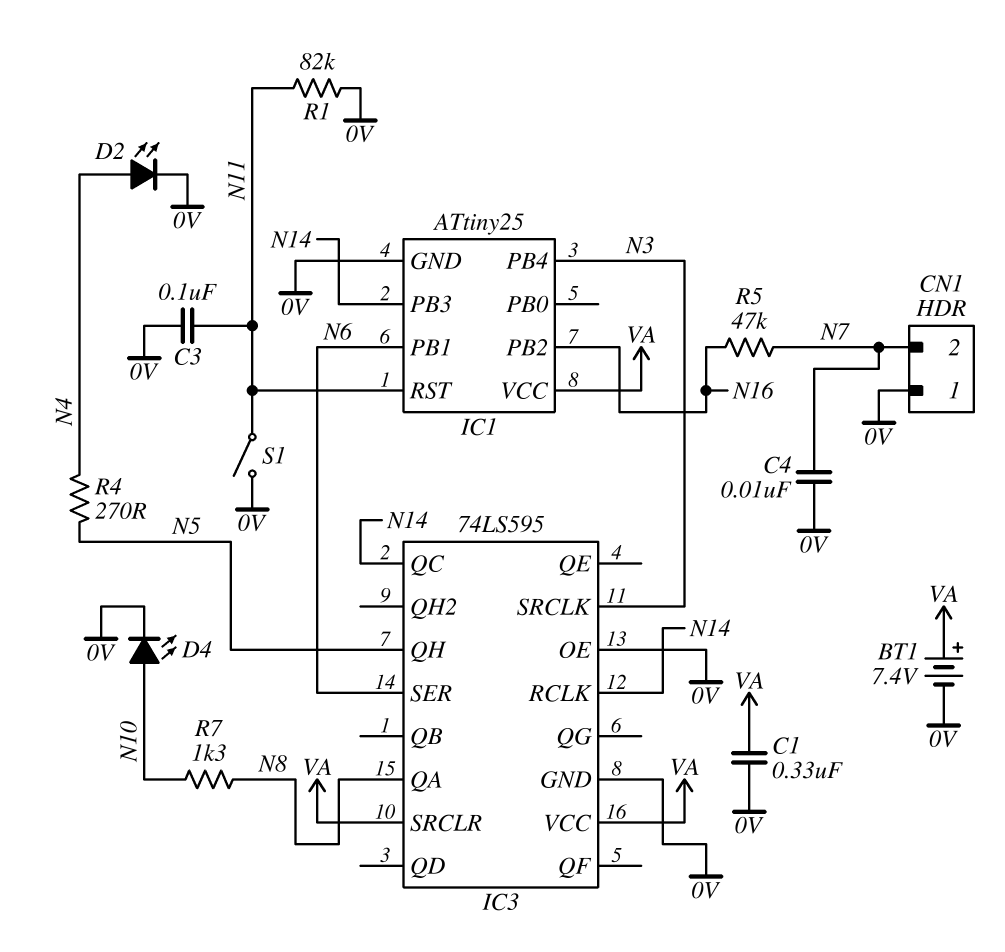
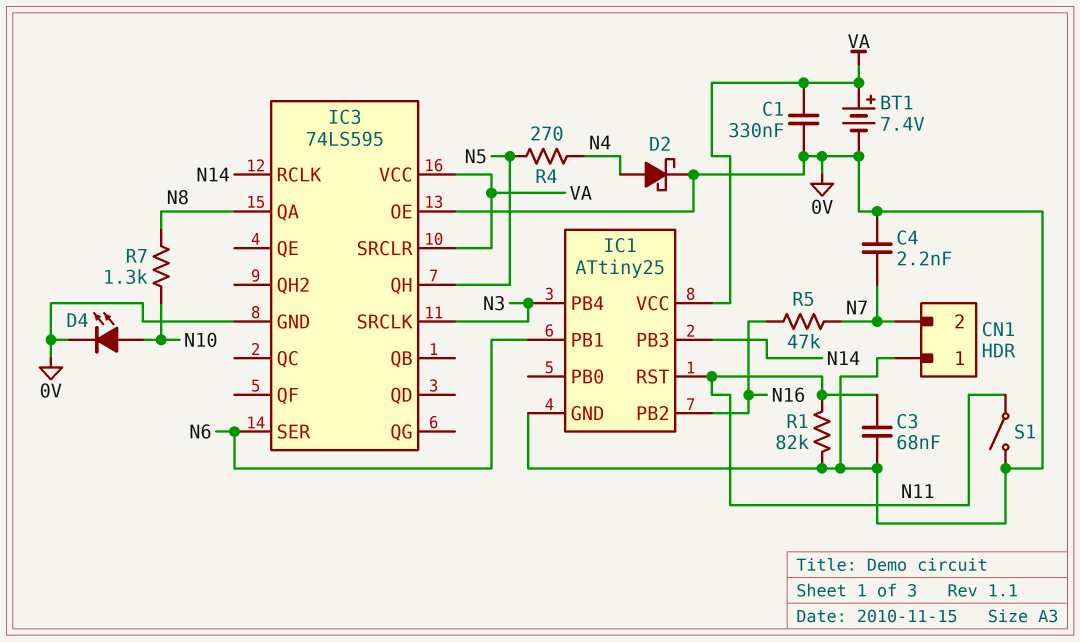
C3: 100nF (0V, N11) -> 68nF (0V, N11)
C4: 10nF (0V, N7) -> 2.2nF (0V, N7)
D2: LED (A N4, K 0V) -> schottky (A N4, K 0V)
IC3 pin QC: N14 -> none

